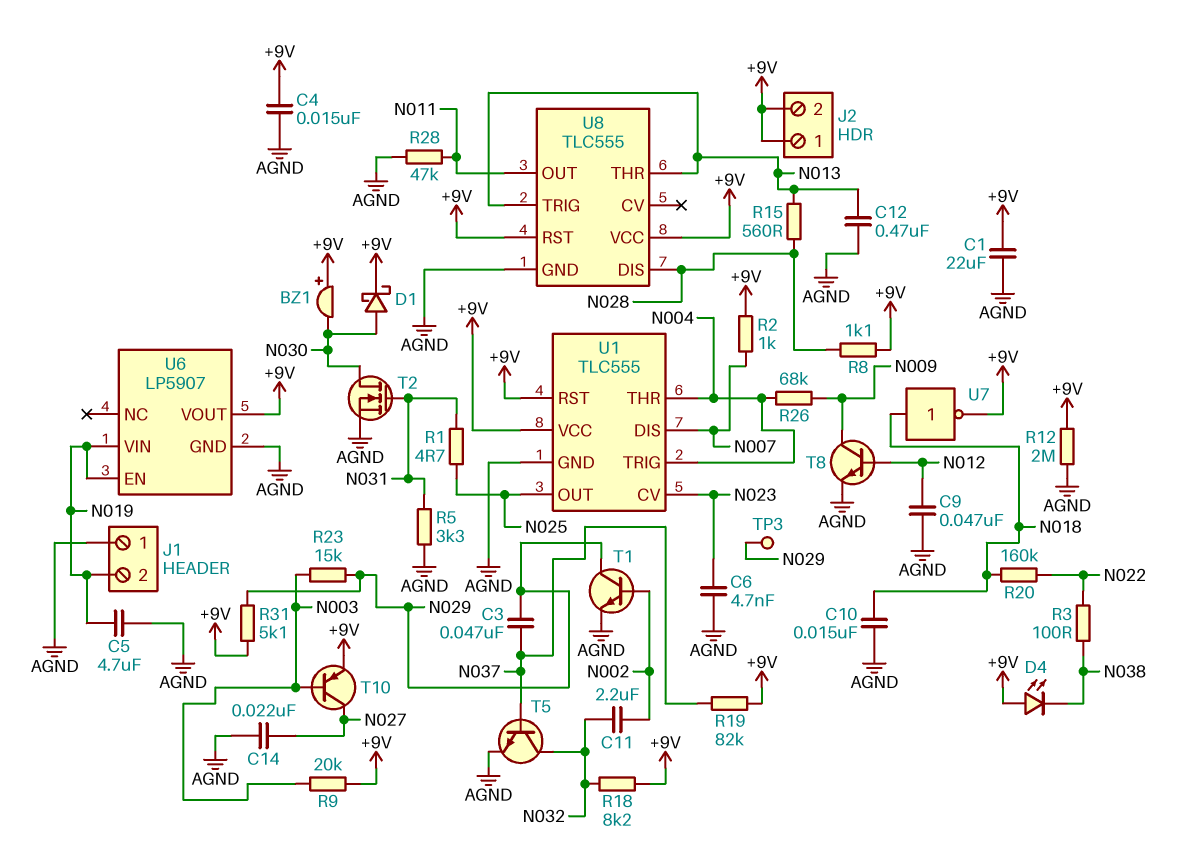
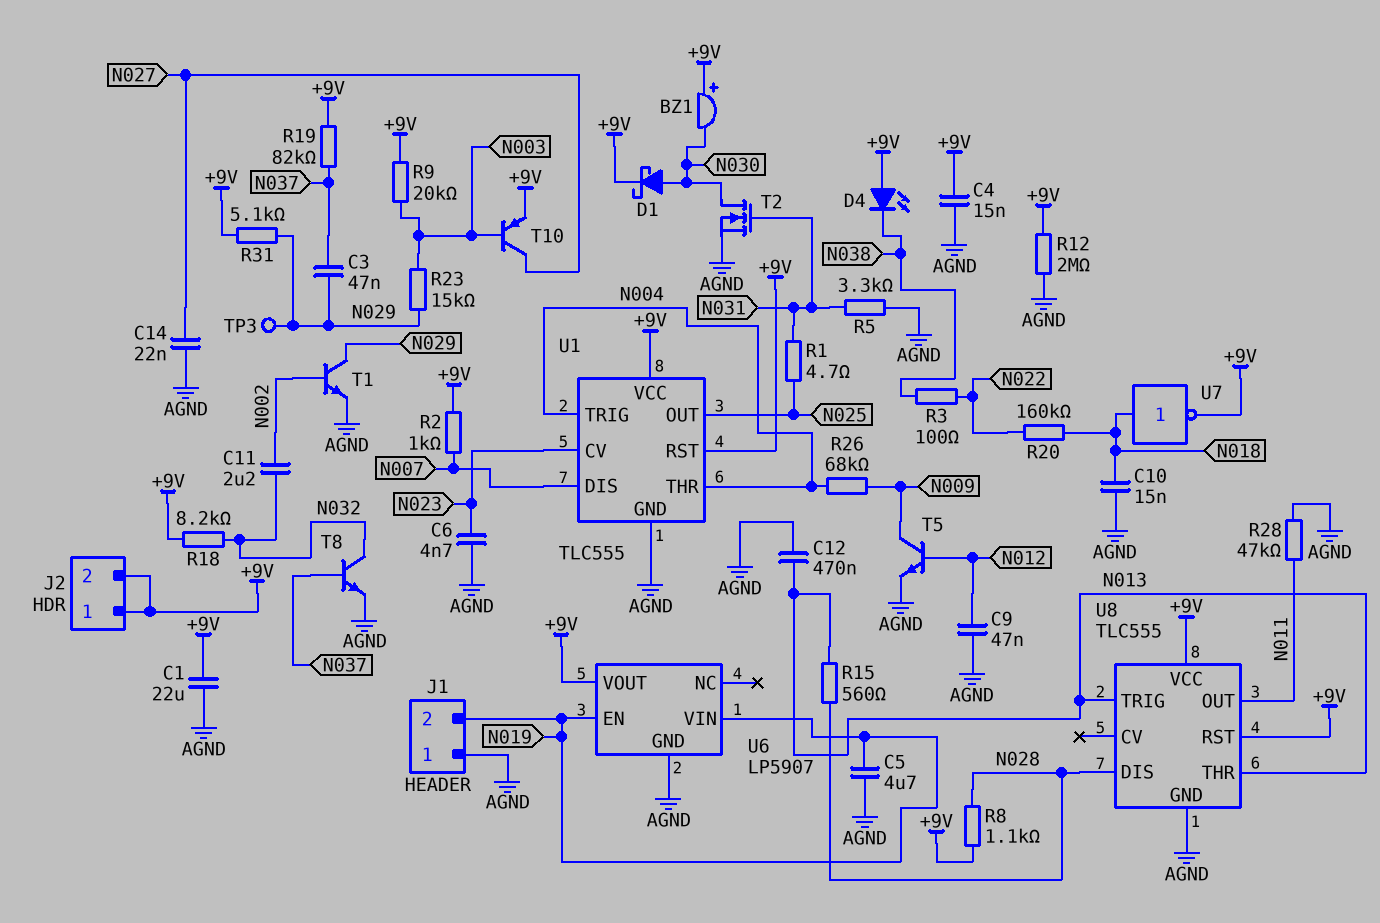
T5: NPN (B N037, C N032, E AGND) -> NPN (B N012, C N009, E AGND)
T8: NPN (B N012, C N009, E AGND) -> NPN (B N037, C N032, E AGND)

